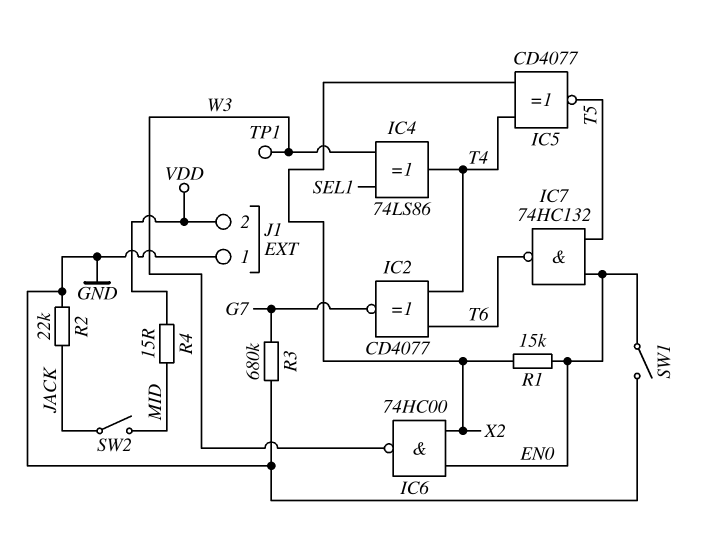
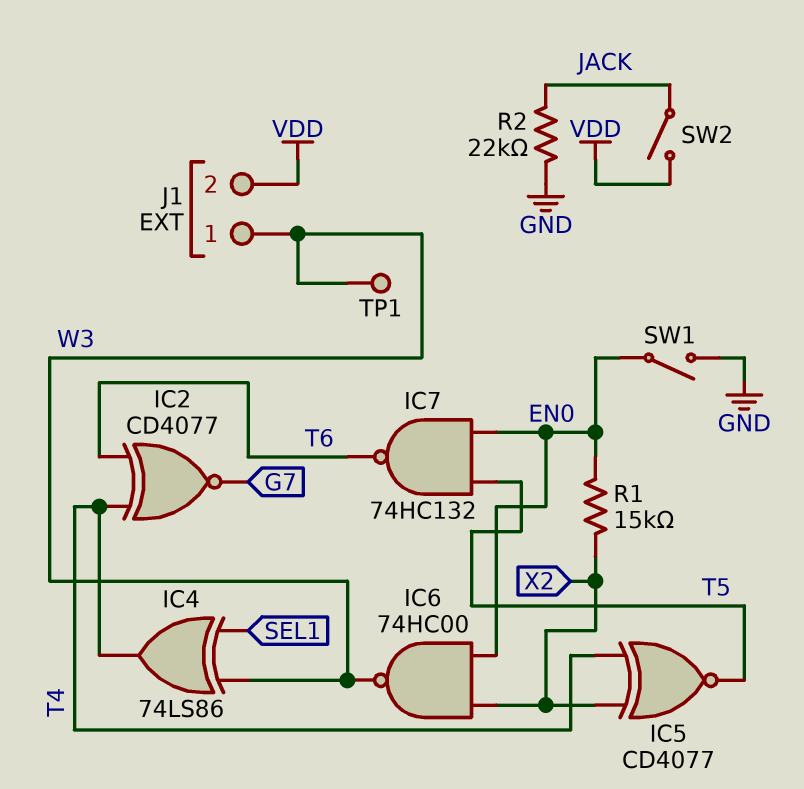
J1 pin 1: GND -> W3
R3: 680k (G7, GND) -> none
R4: 15 (MID, VDD) -> none
SW2: switch (JACK, MID) -> switch (JACK, VDD)

